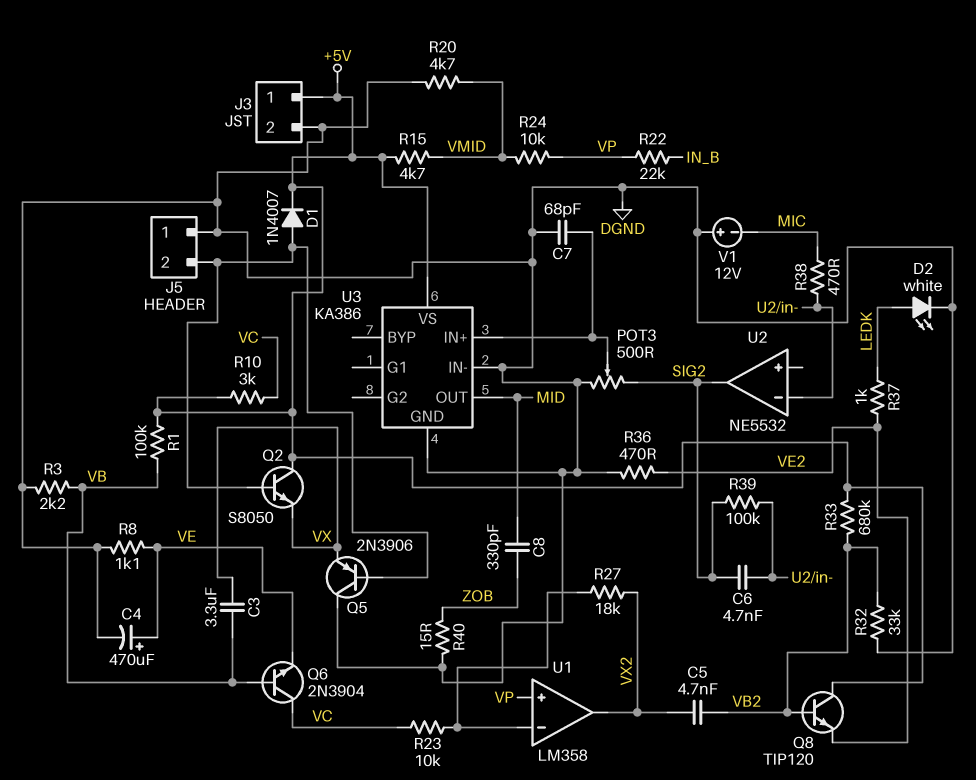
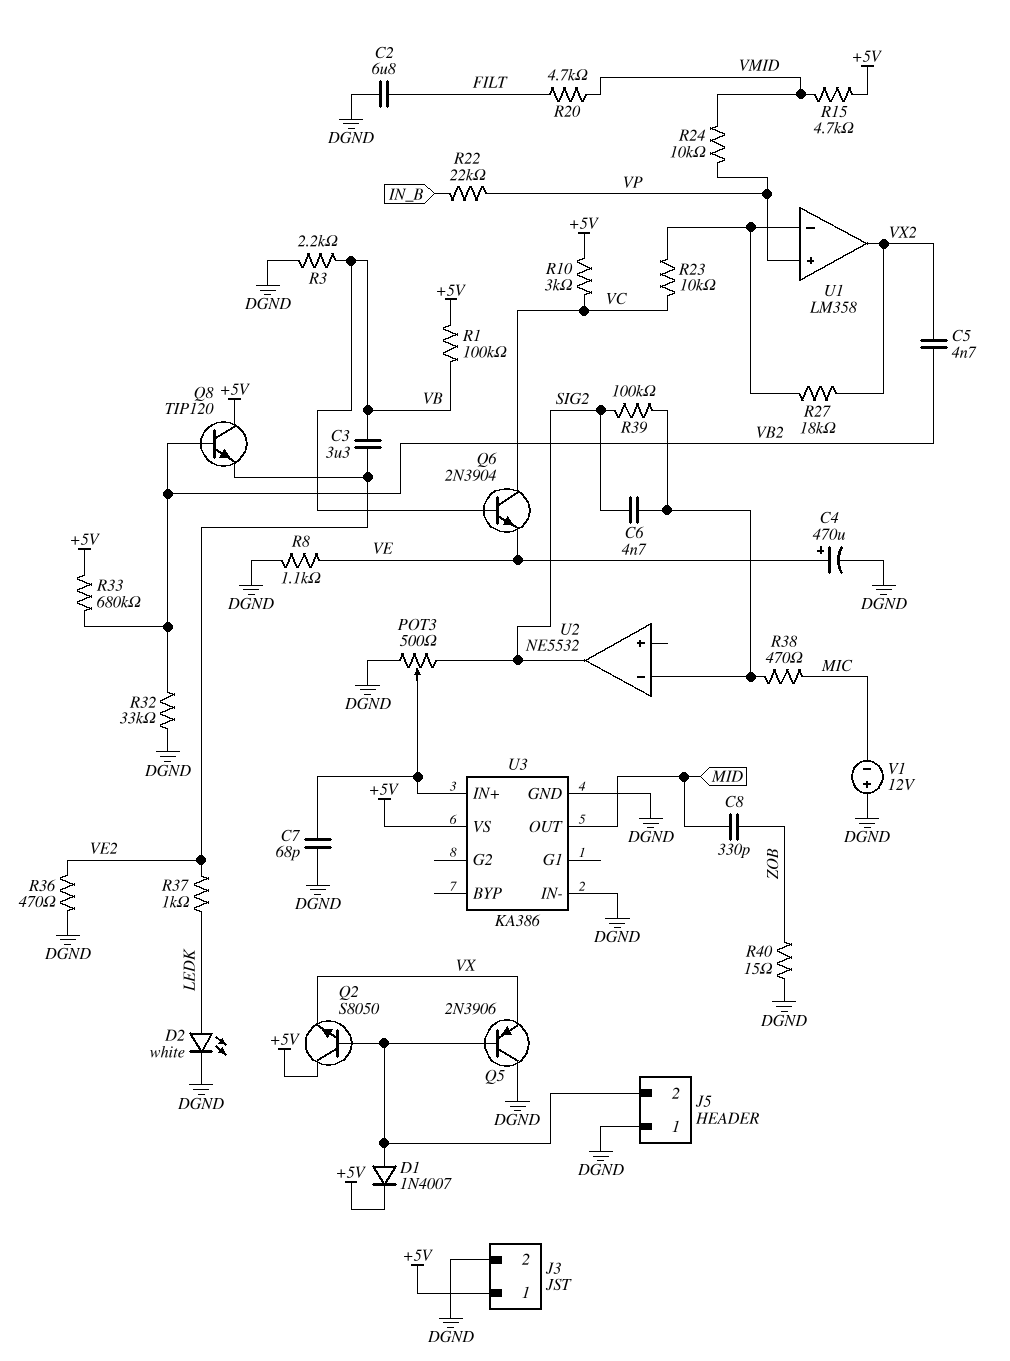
C2: none -> 6.8uF (DGND, FILT)
C3: 3.3uF (VB, VX) -> 3.3uF (VB, VE2)
R20: 4.7k (DGND, VMID) -> 4.7k (FILT, VMID)

